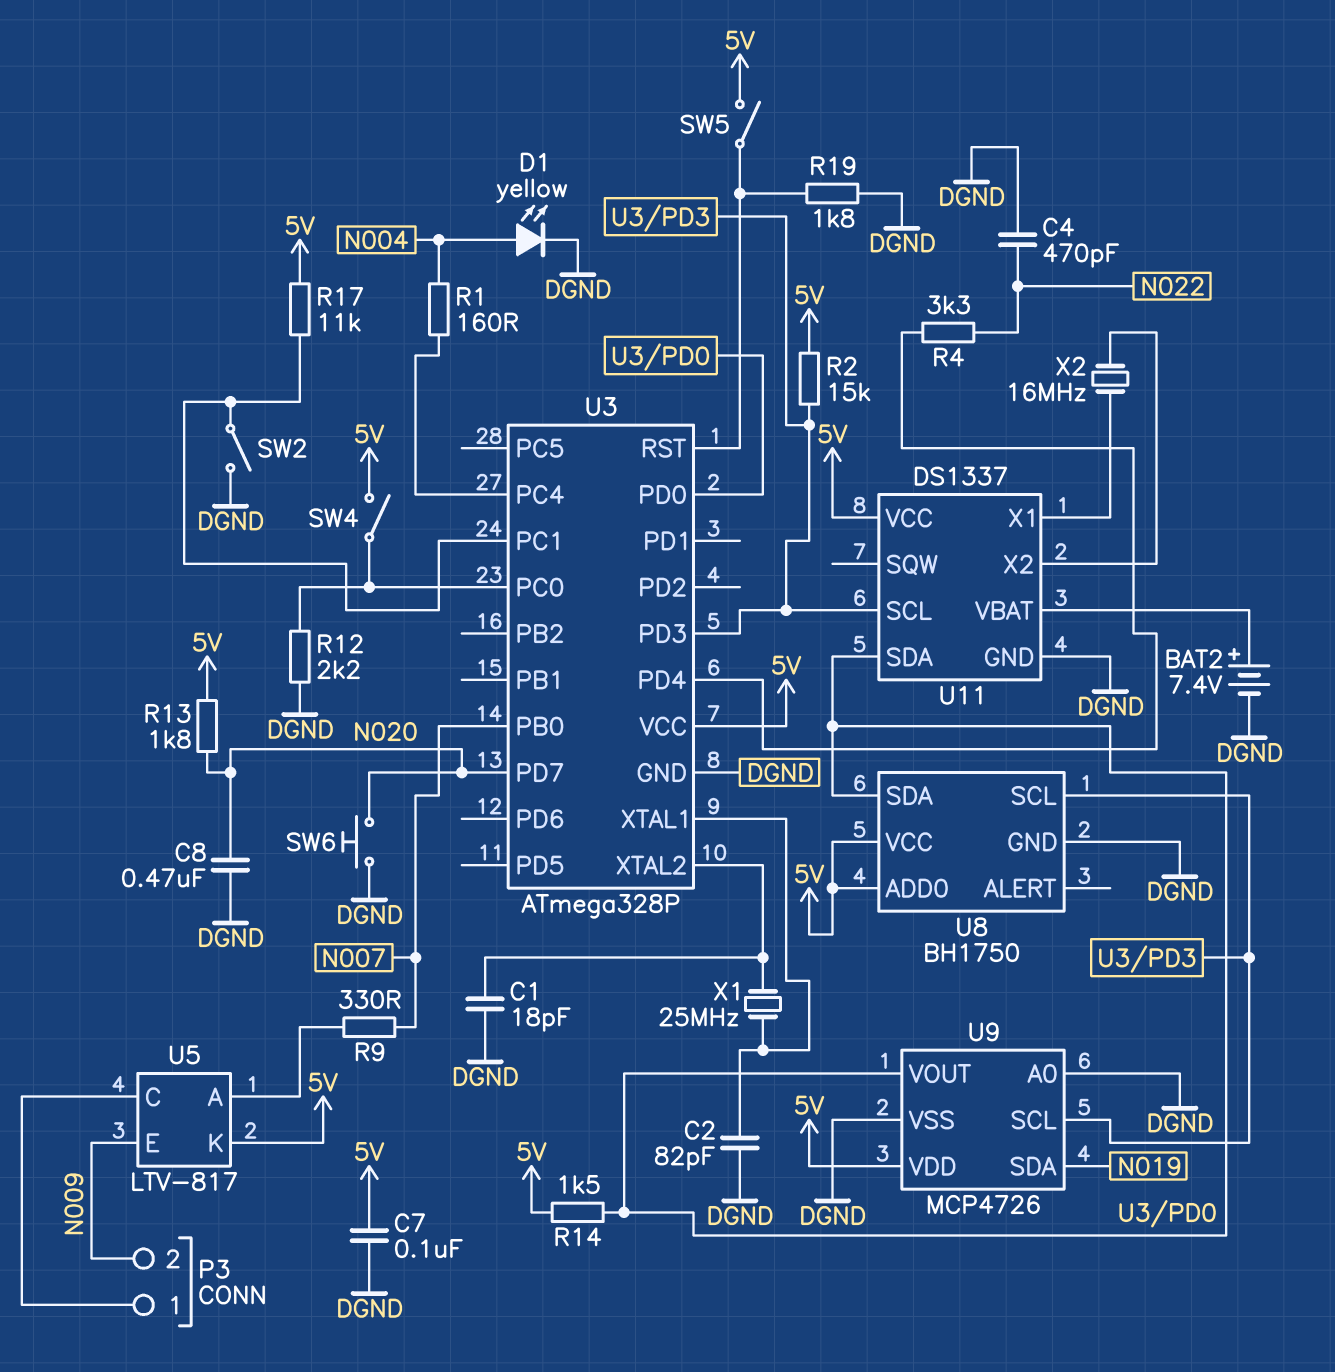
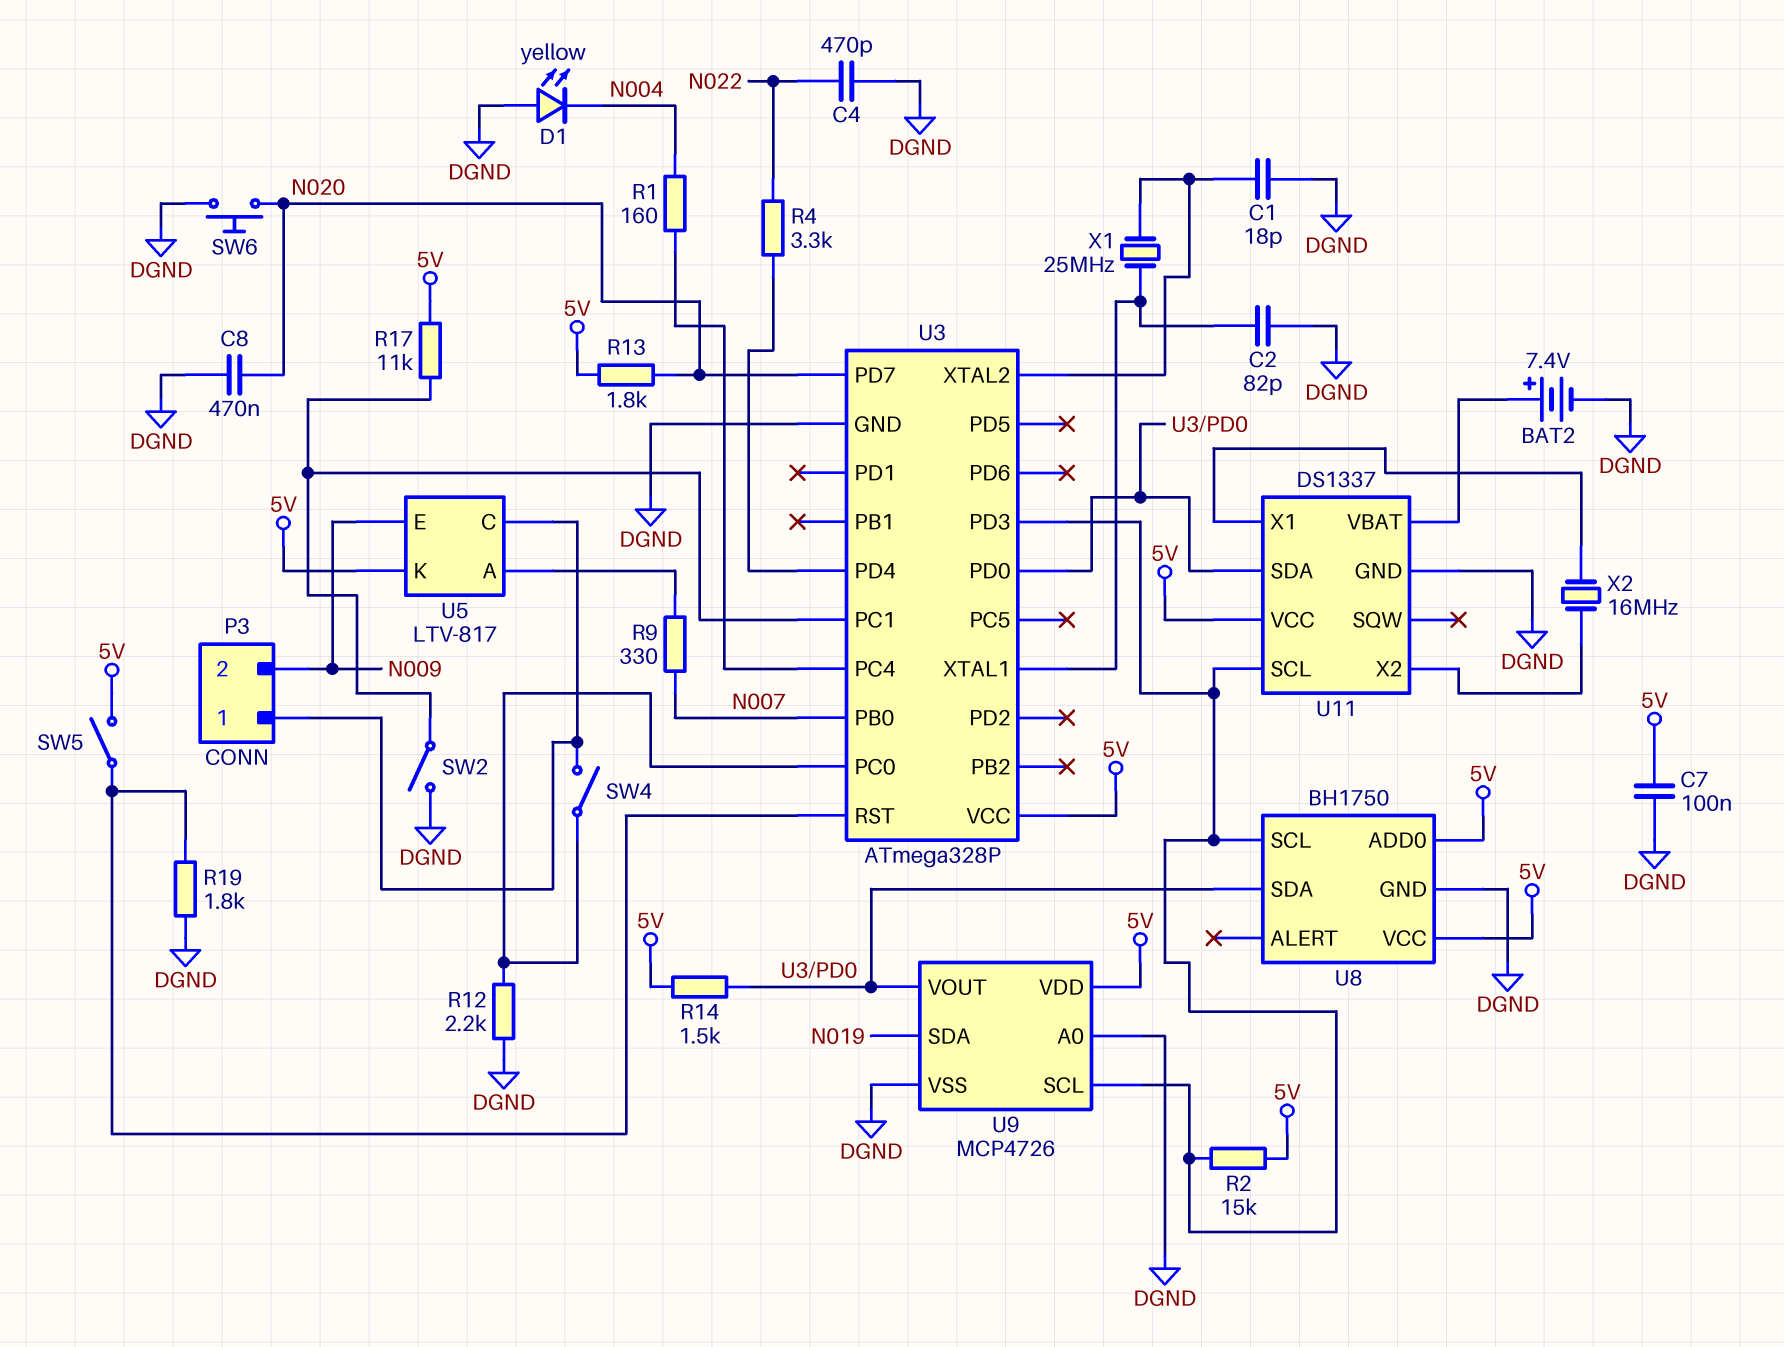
D1: LED yellow (A N004, K DGND) -> LED yellow (A DGND, K N004)
SW4: switch (5V, U3/PC0) -> switch (P3/1, U3/PC0)

